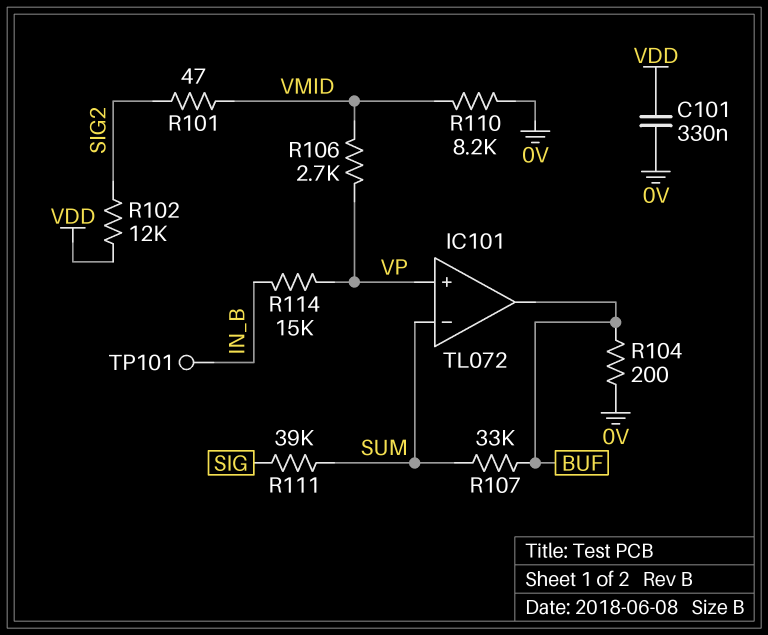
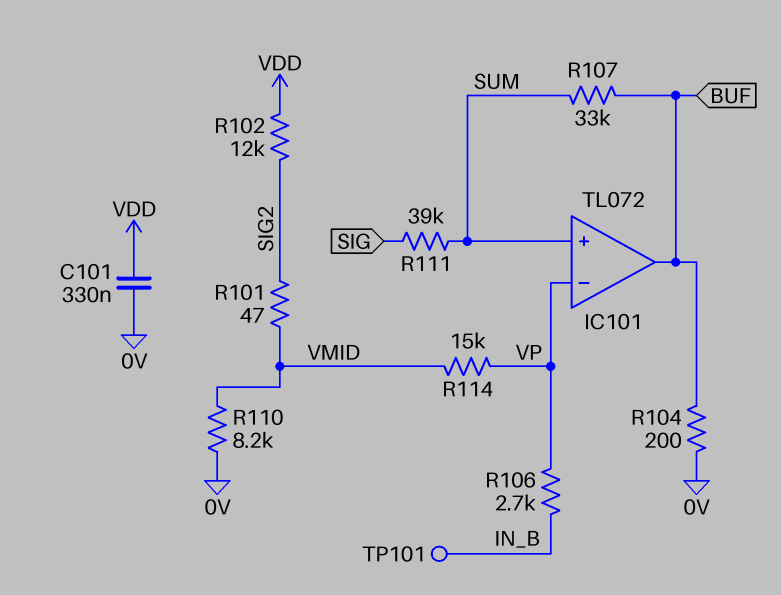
IC101 pin in+: VP -> SUM
IC101 pin in-: SUM -> VP
R106: 2.7k (VMID, VP) -> 2.7k (IN_B, VP)
R114: 15k (IN_B, VP) -> 15k (VMID, VP)

